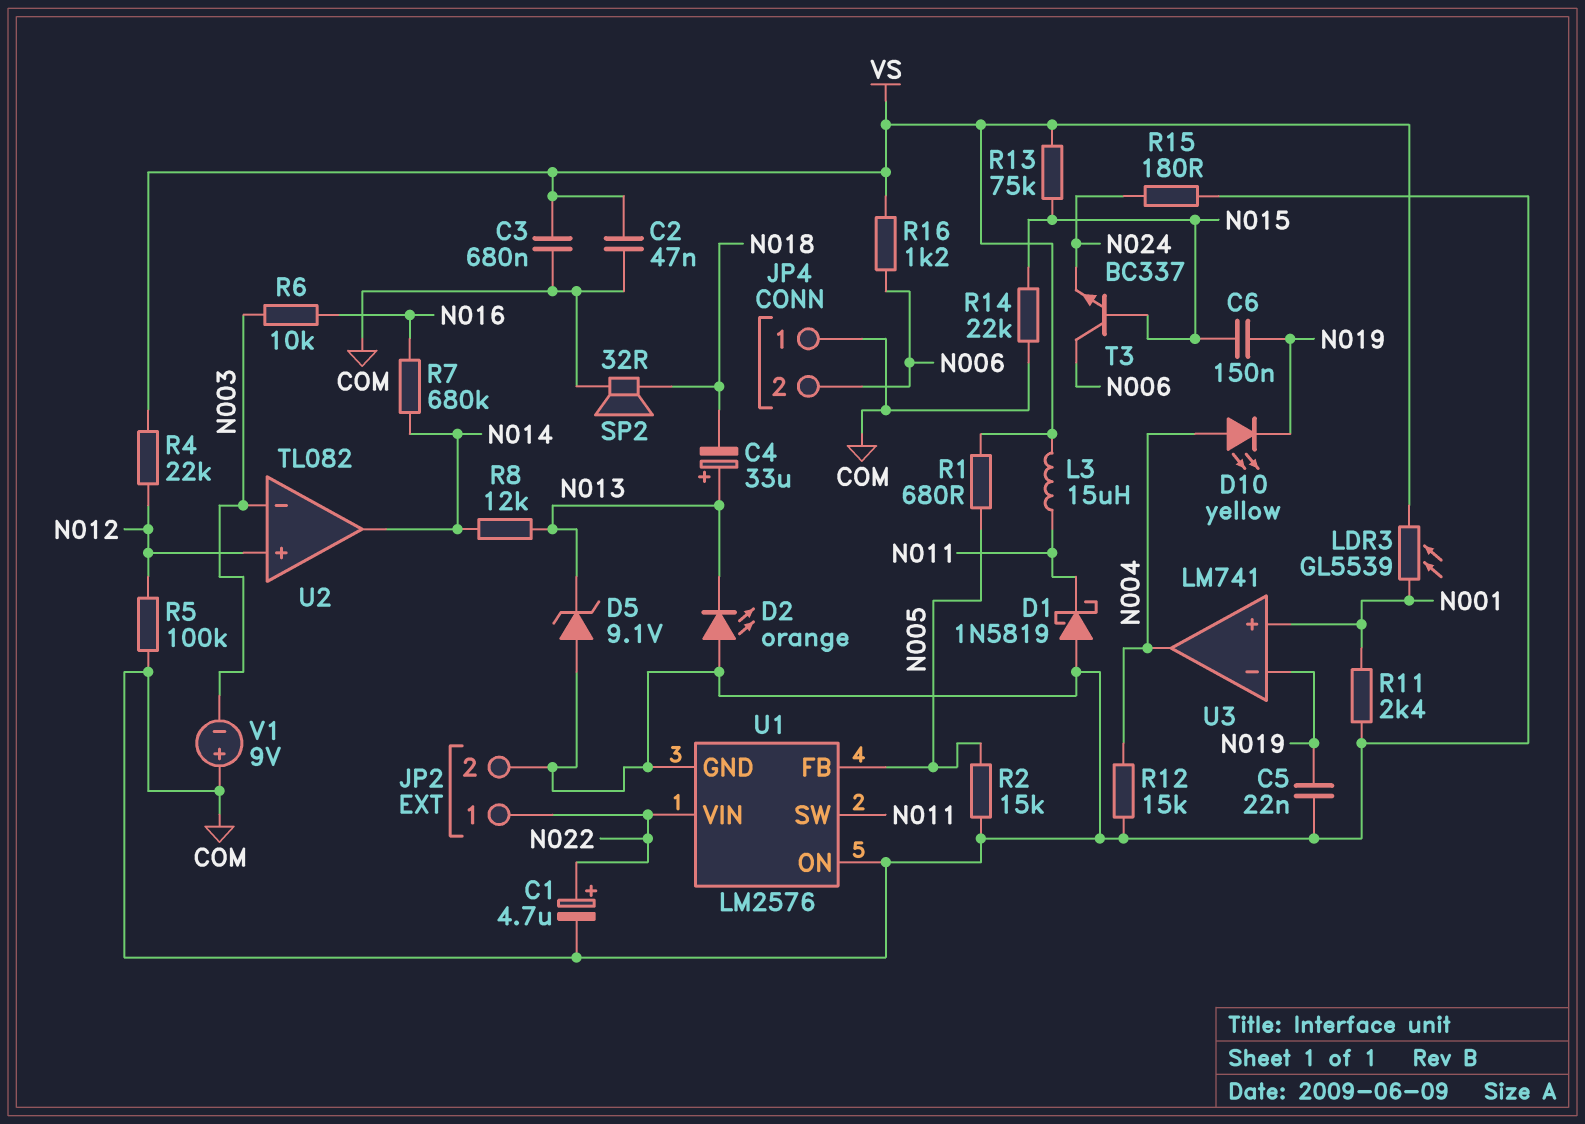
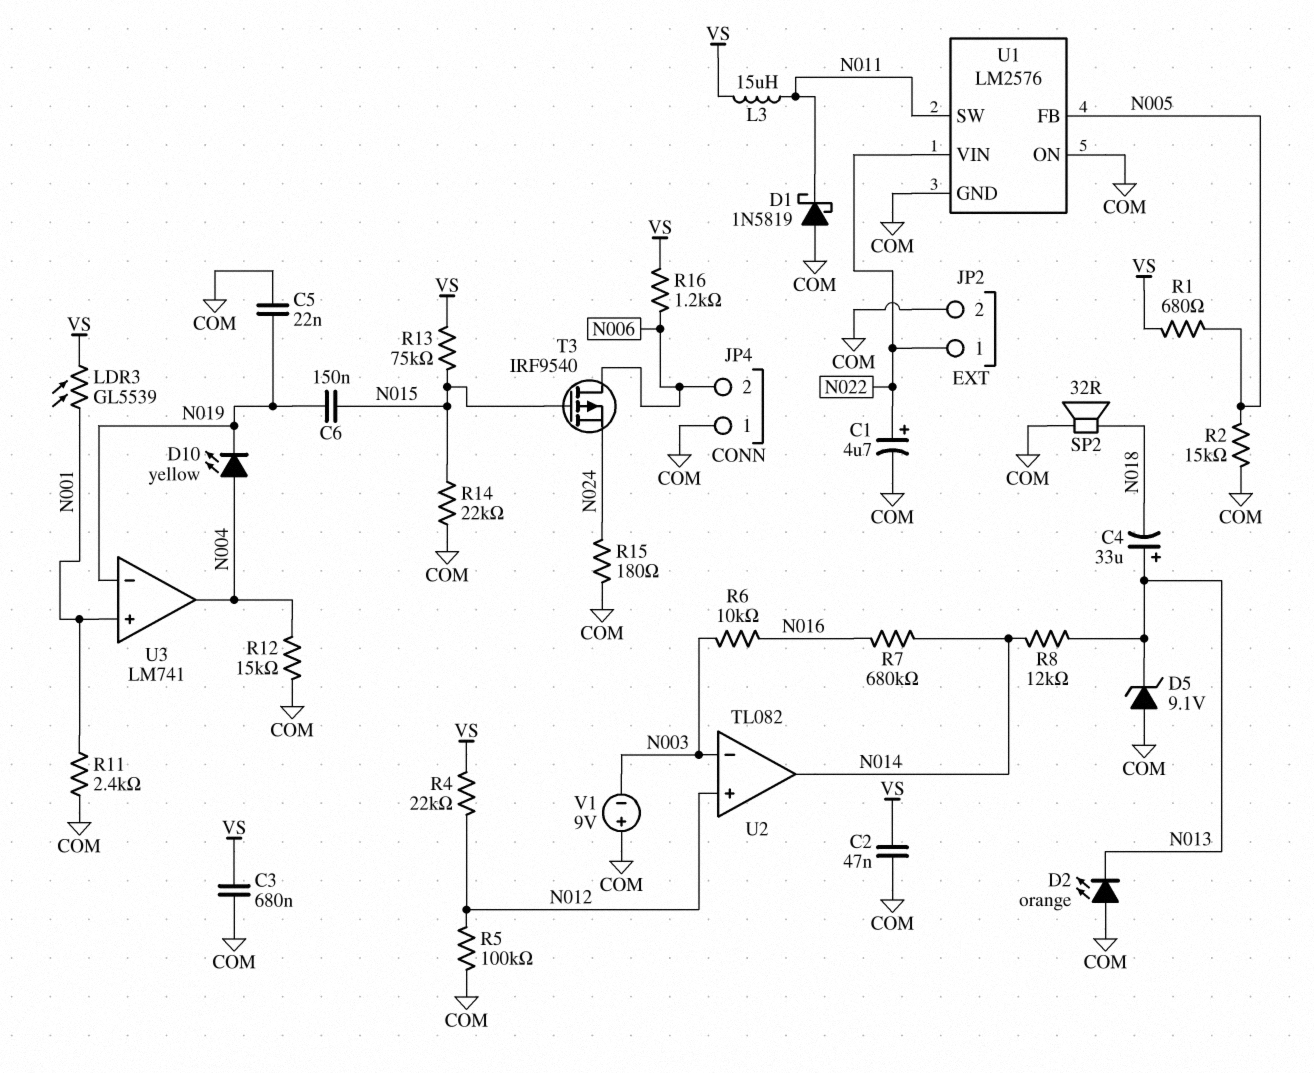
T3: NPN BC337 (B N015, C N006, E N024) -> PMOS IRF9540 (G N015, D N006, S N024)

